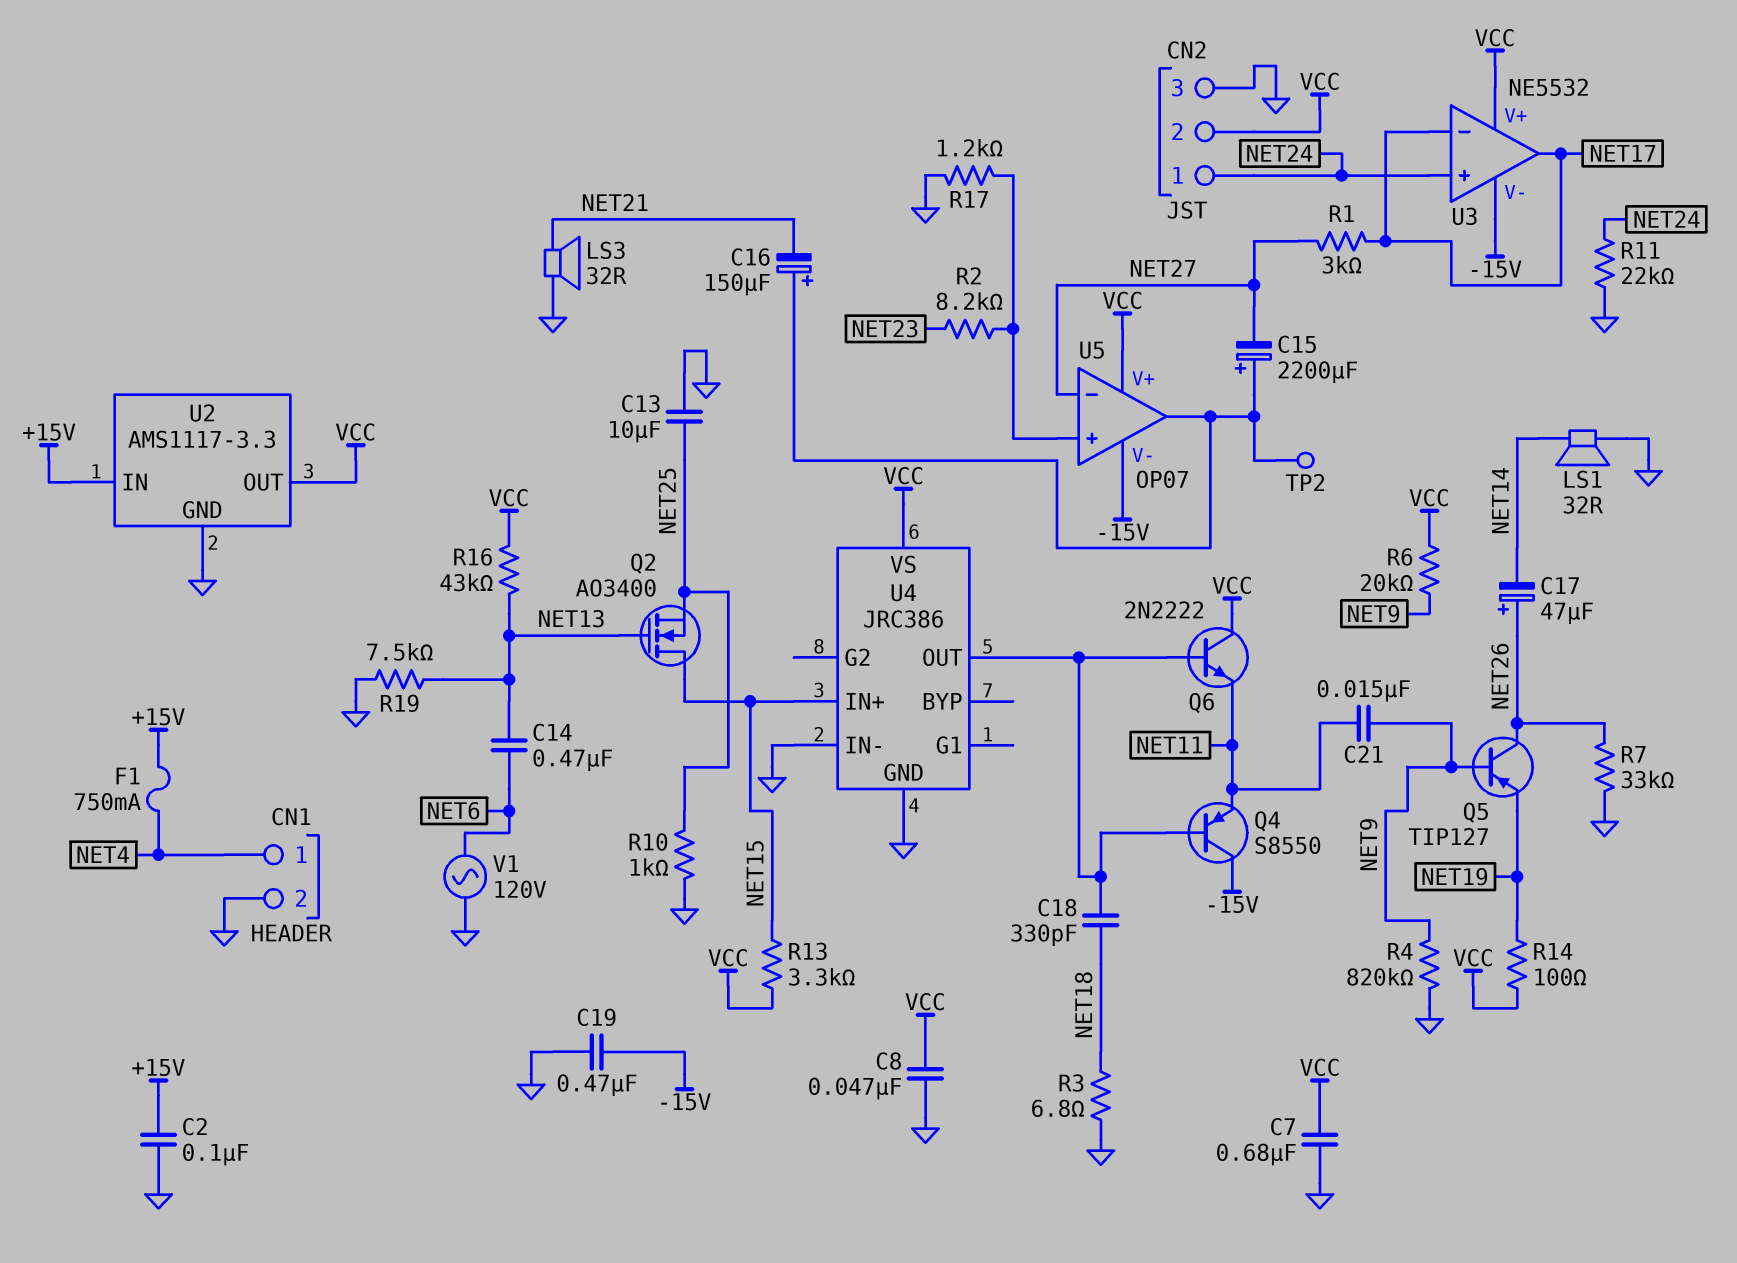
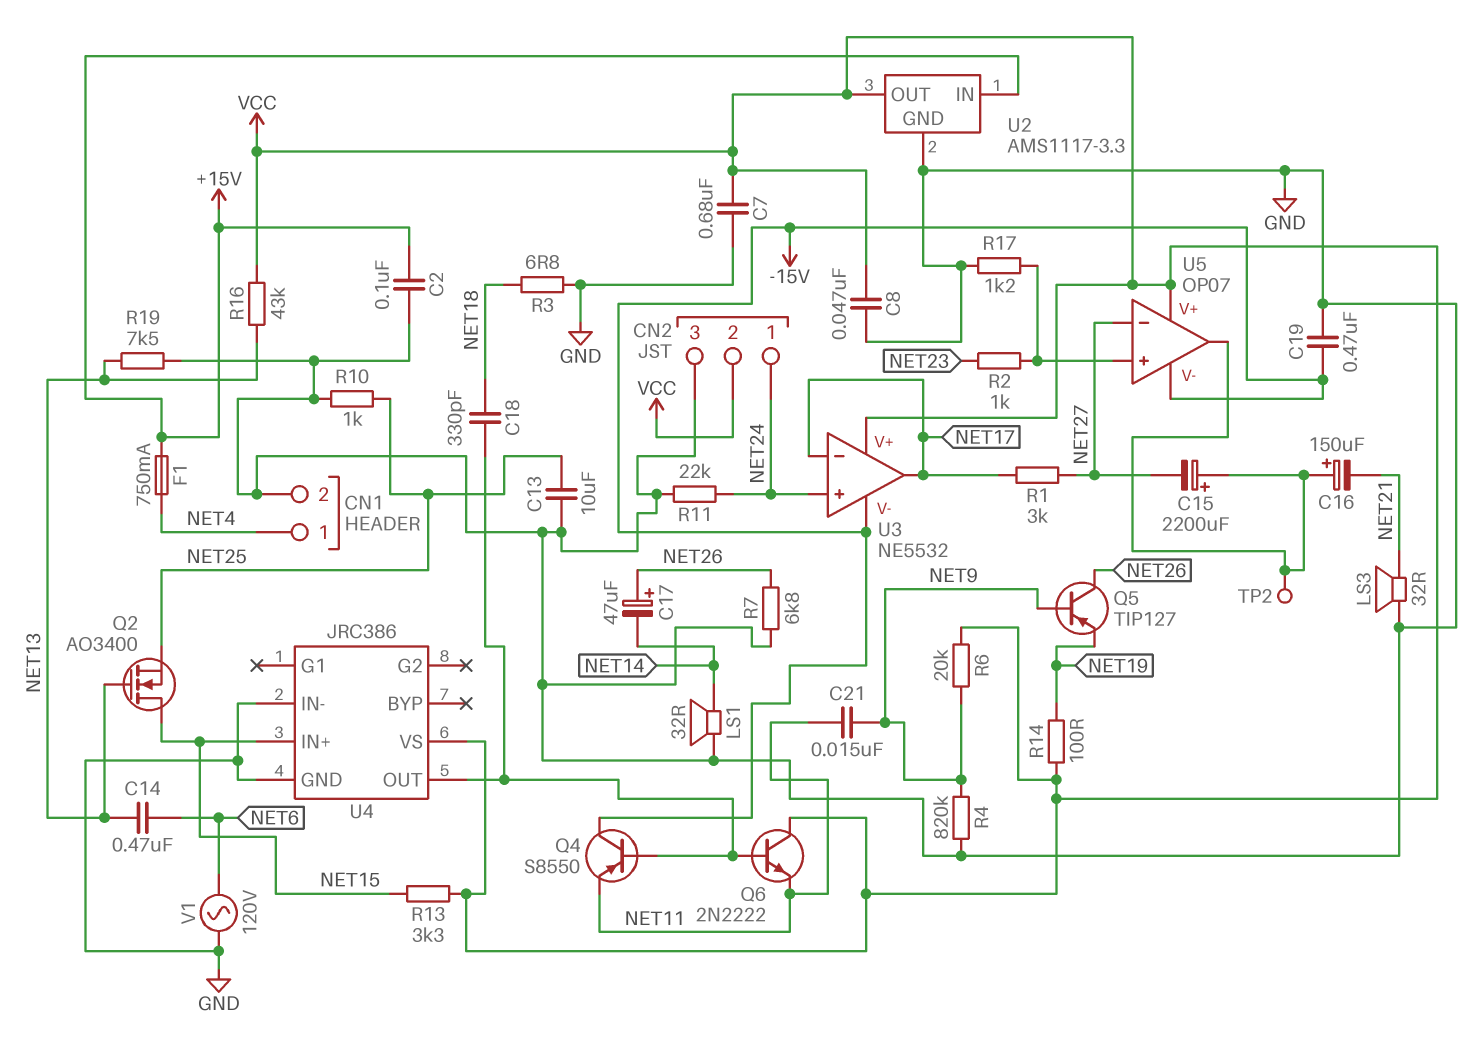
R2: 8.2k (NET23, U5/in+) -> 1k (NET23, U5/in+)
R7: 33k (GND, NET26) -> 6.8k (GND, NET26)

